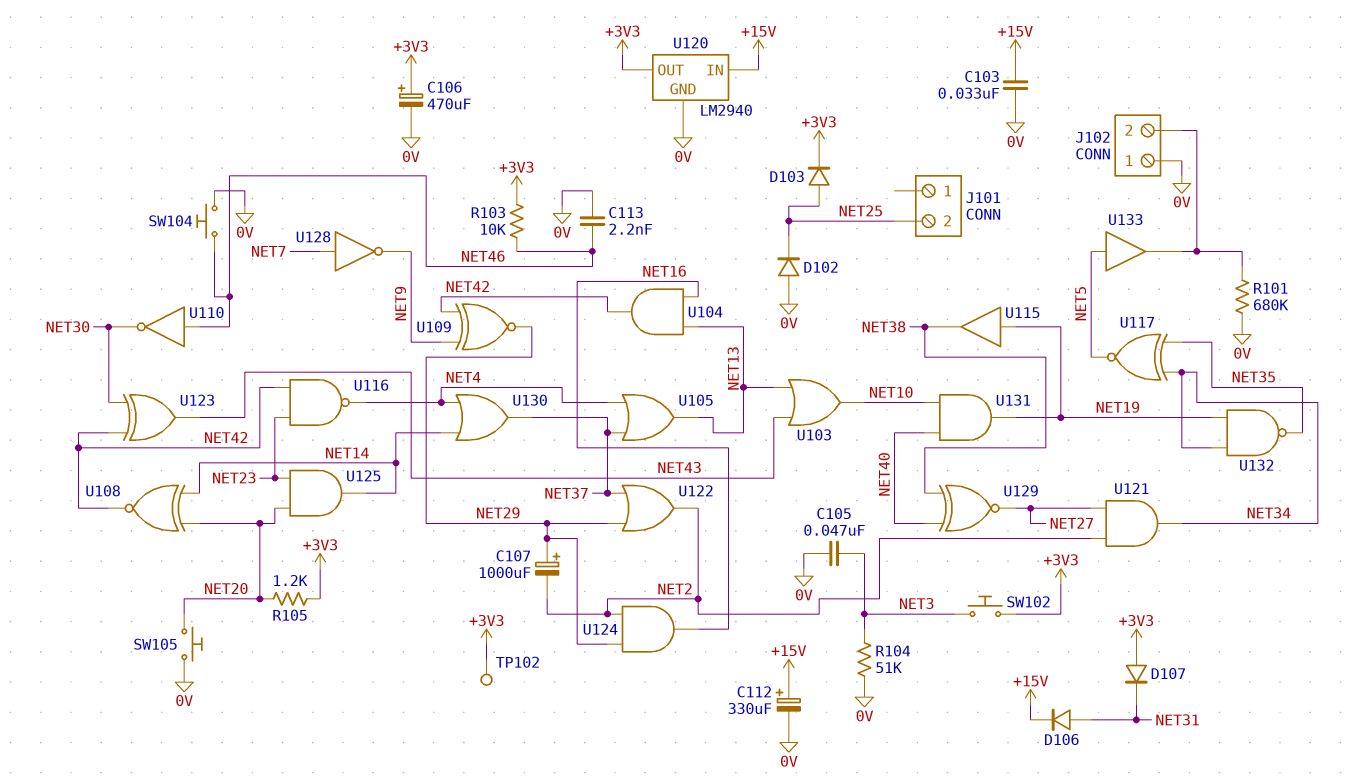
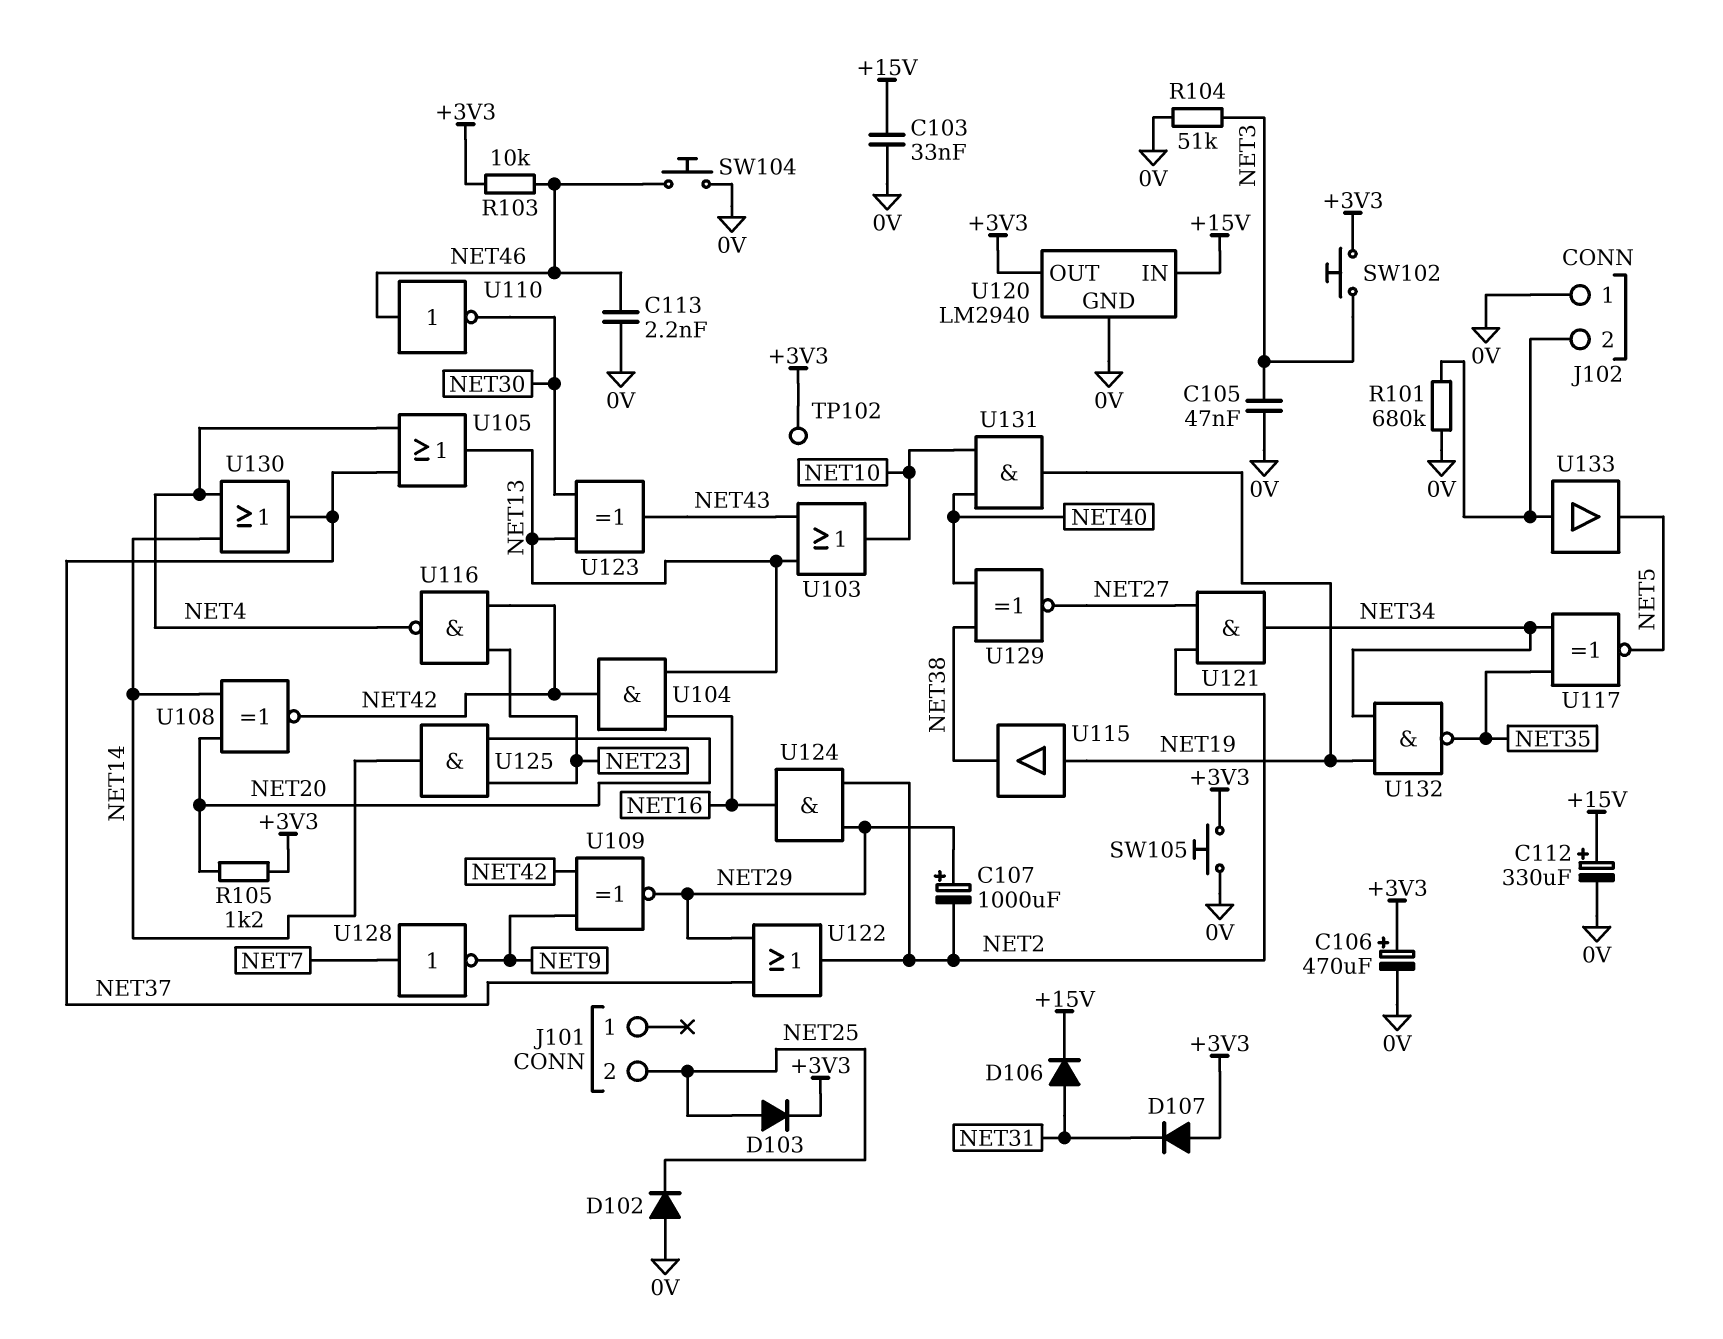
SW105: button (0V, NET20) -> button (+3V3, 0V)
U123: XOR (in NET30, in NET42, out NET43) -> XOR (in NET13, in NET30, out NET43)
U133: buffer (in NET5, out J102/2) -> buffer (in J102/2, out NET5)

